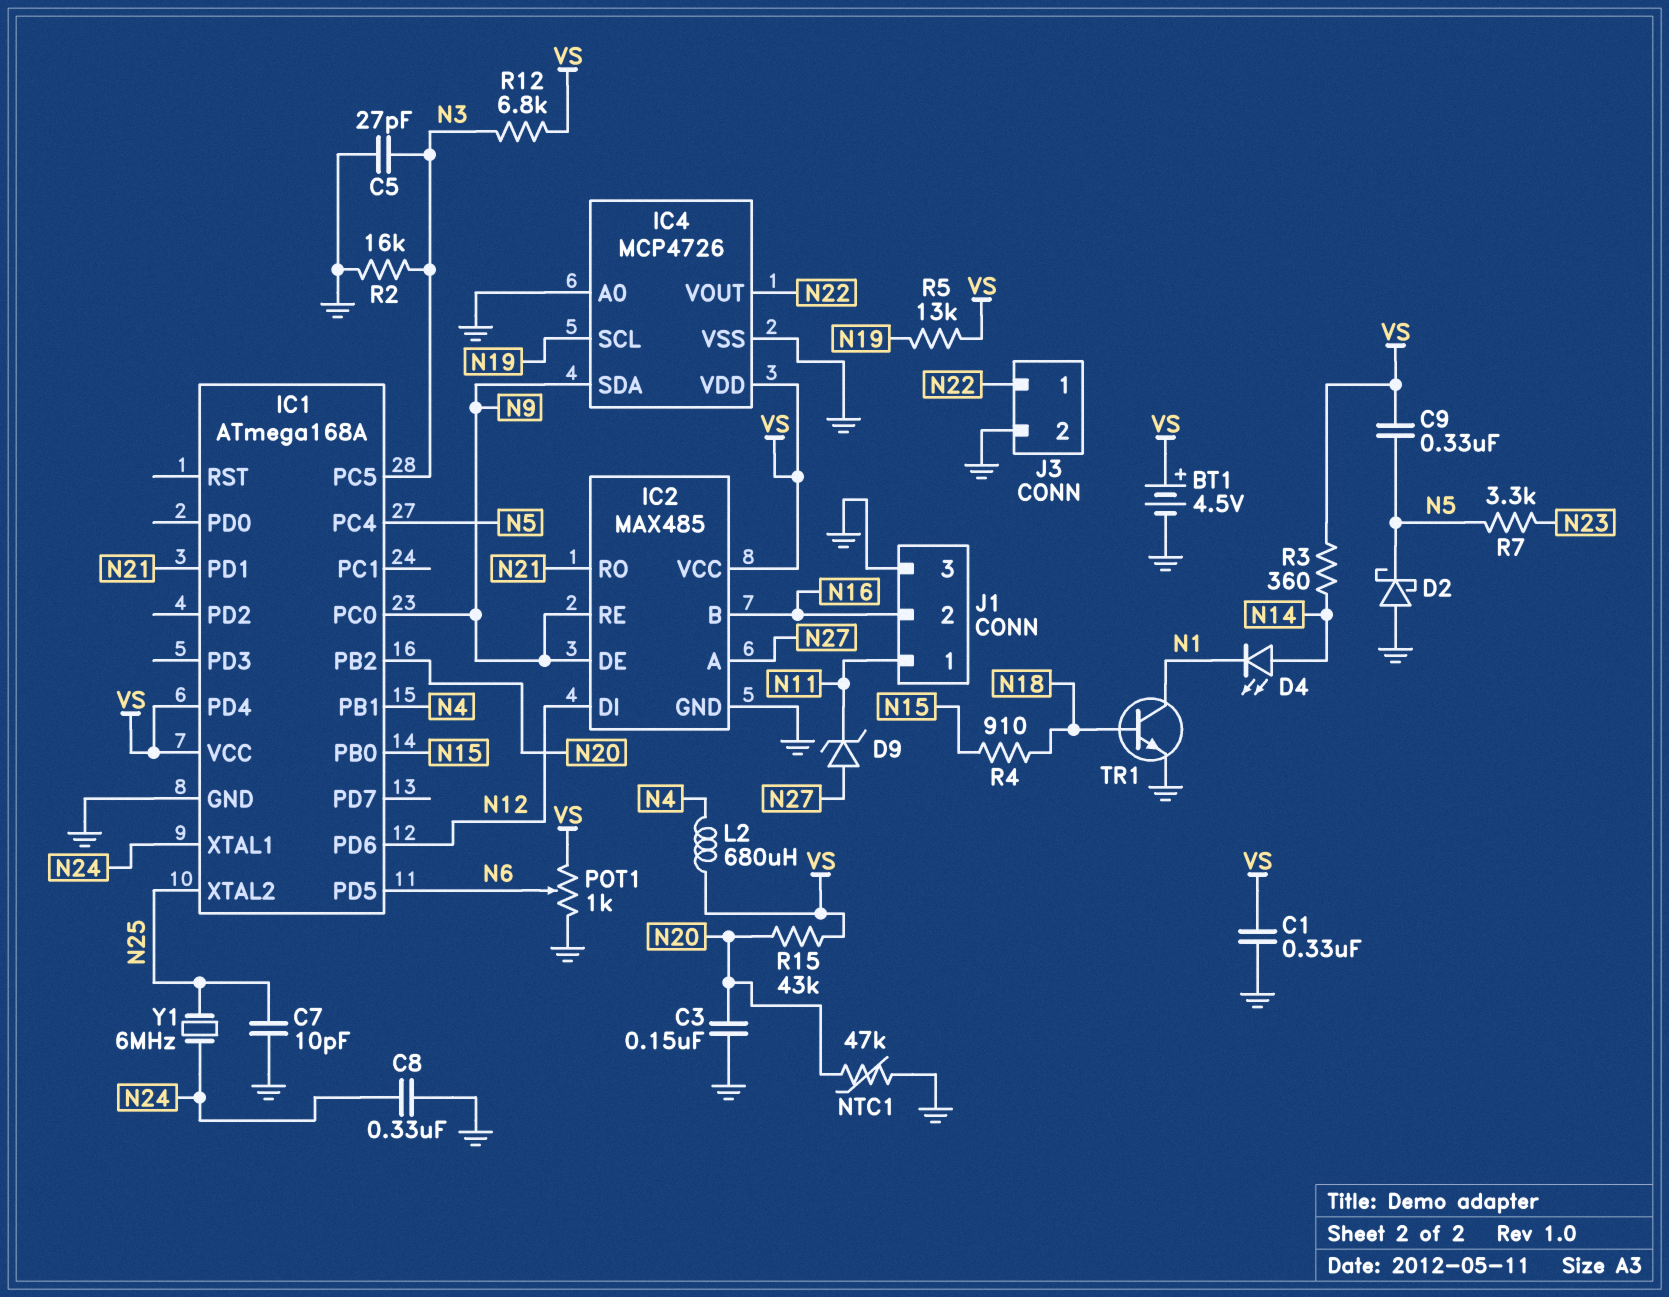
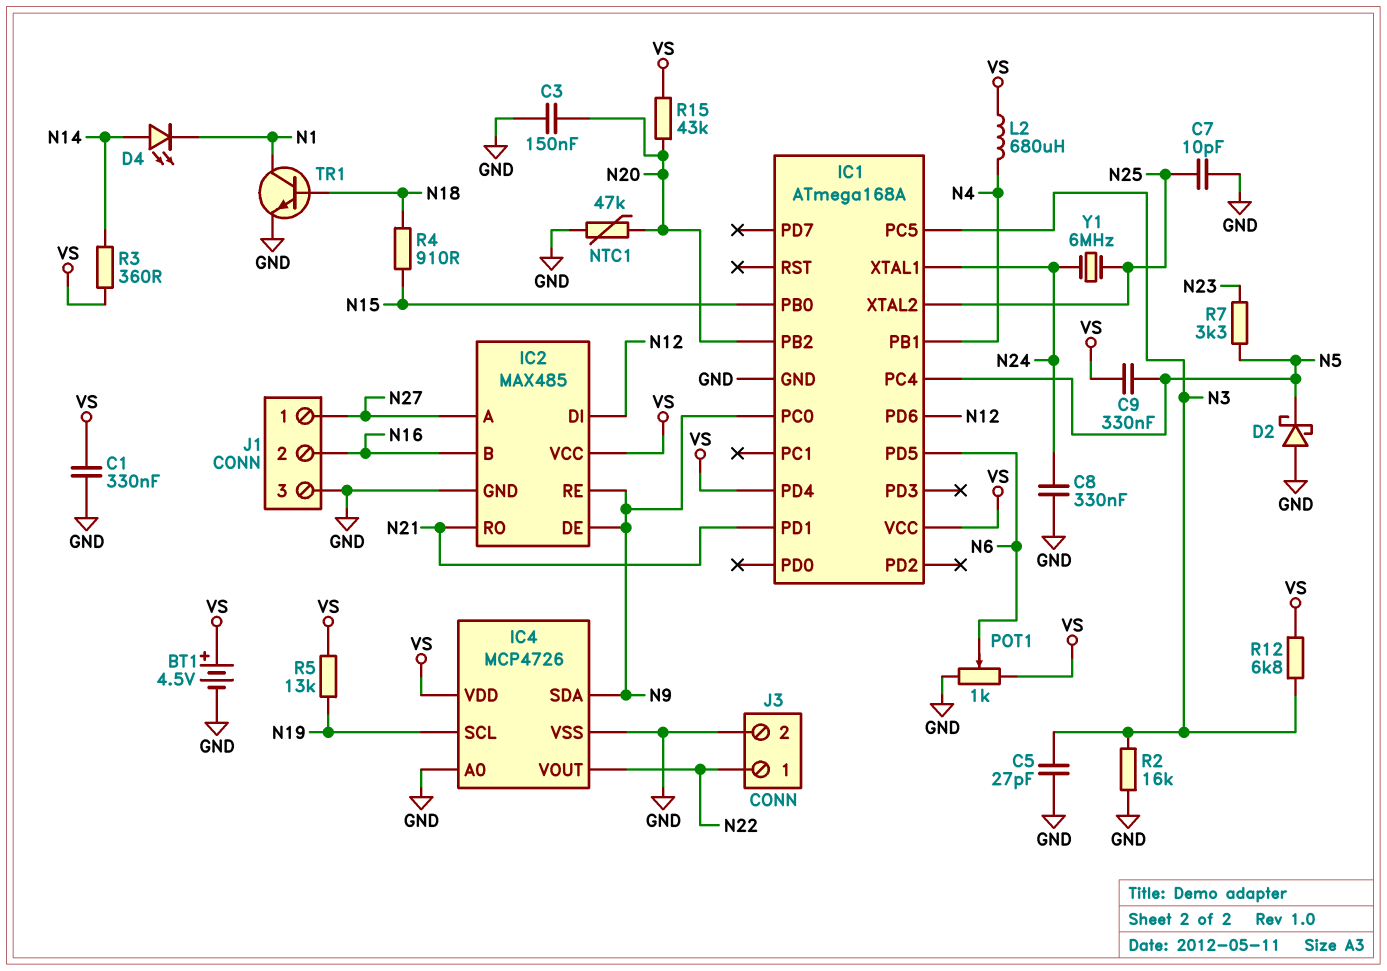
D9: zener (A N27, K N11) -> none
J1 pin 1: N11 -> N27

